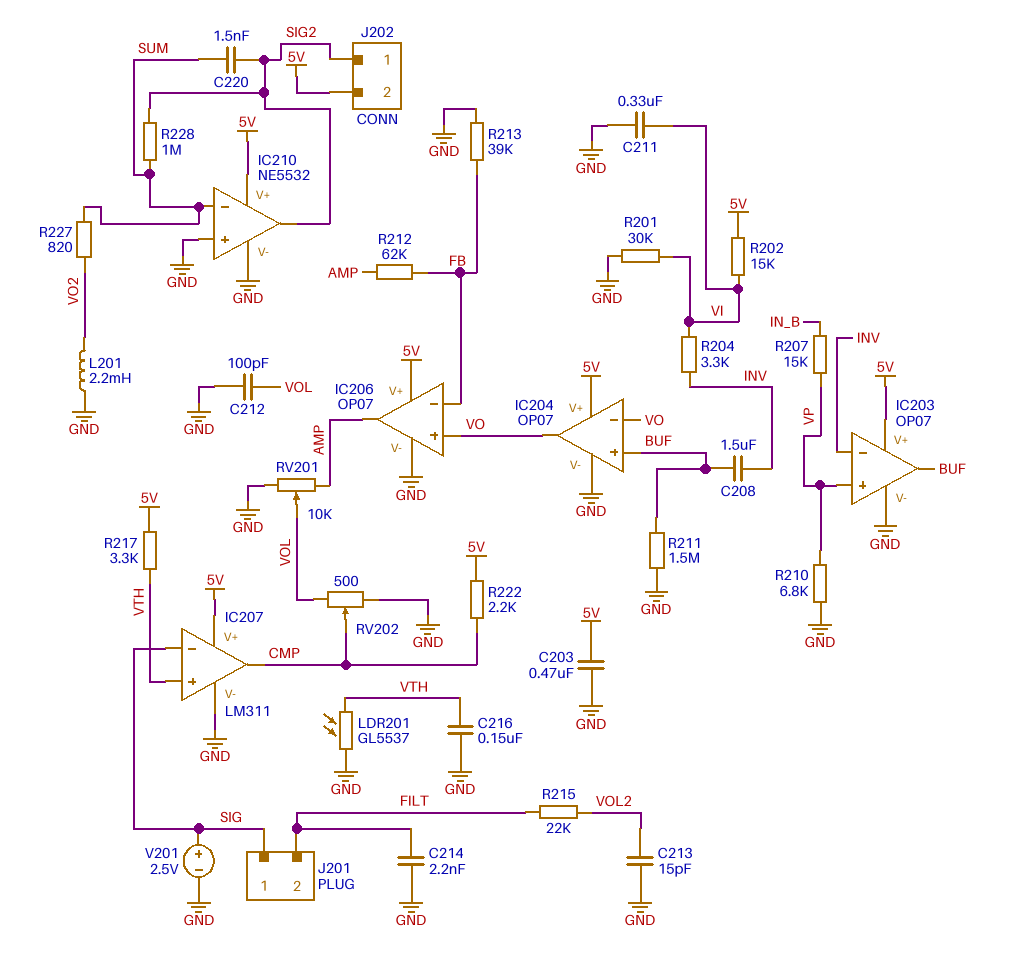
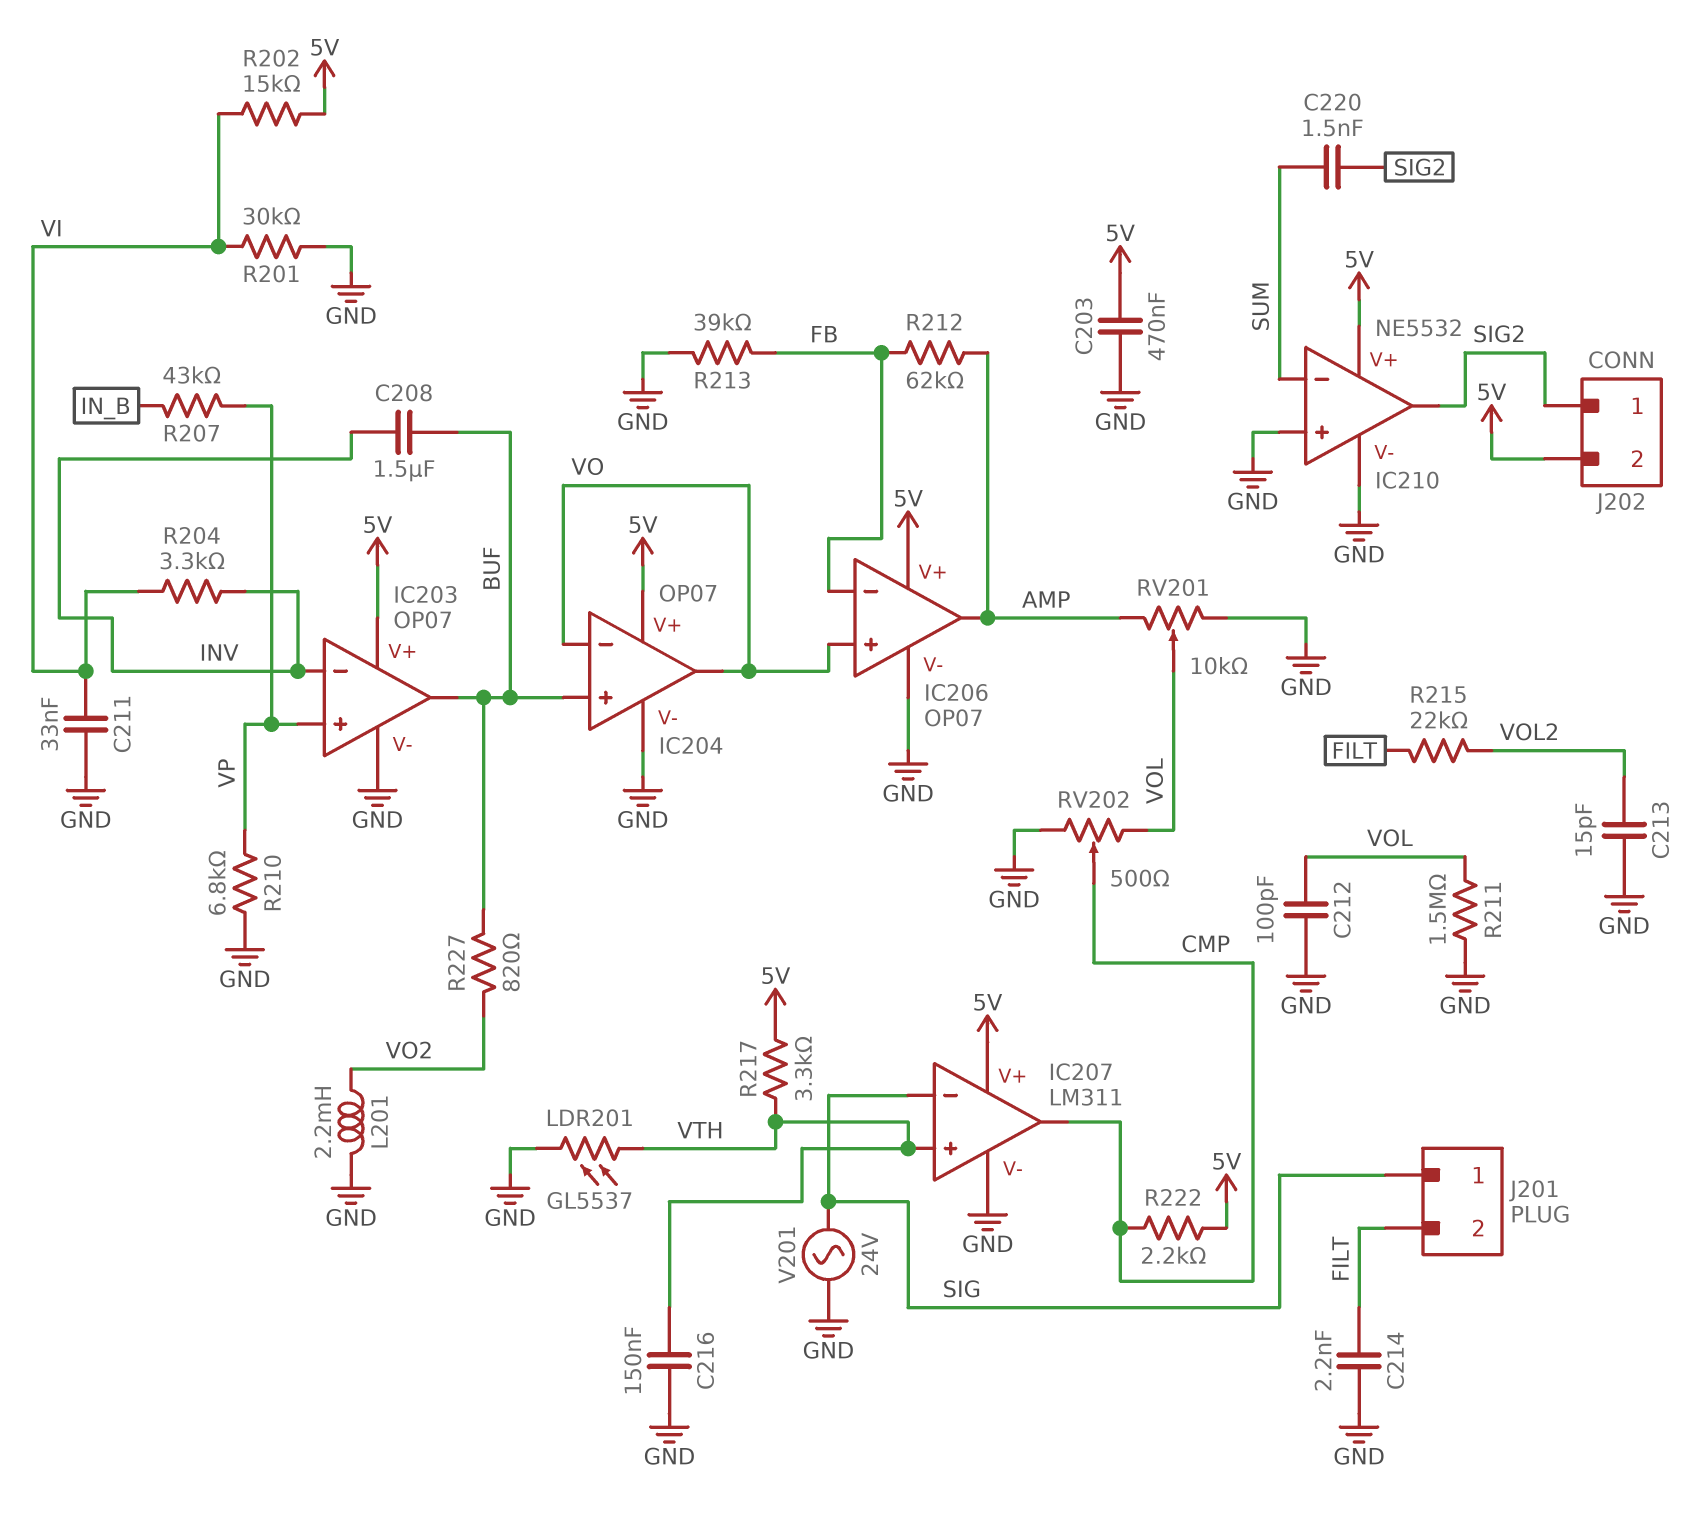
C211: 330nF (GND, VI) -> 33nF (GND, VI)
R207: 15k (IN_B, VP) -> 43k (IN_B, VP)
R211: 1.5M (BUF, GND) -> 1.5M (GND, VOL)
R227: 820 (SUM, VO2) -> 820 (BUF, VO2)
R228: 1M (SIG2, SUM) -> none
V201: 2.5V (plus SIG, minus GND) -> AC 24V (GND, SIG)

